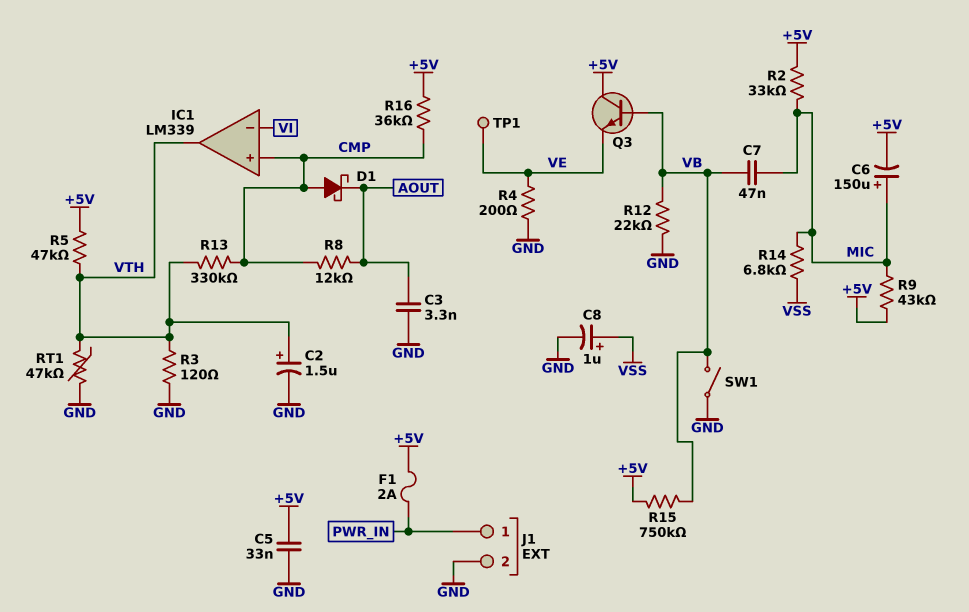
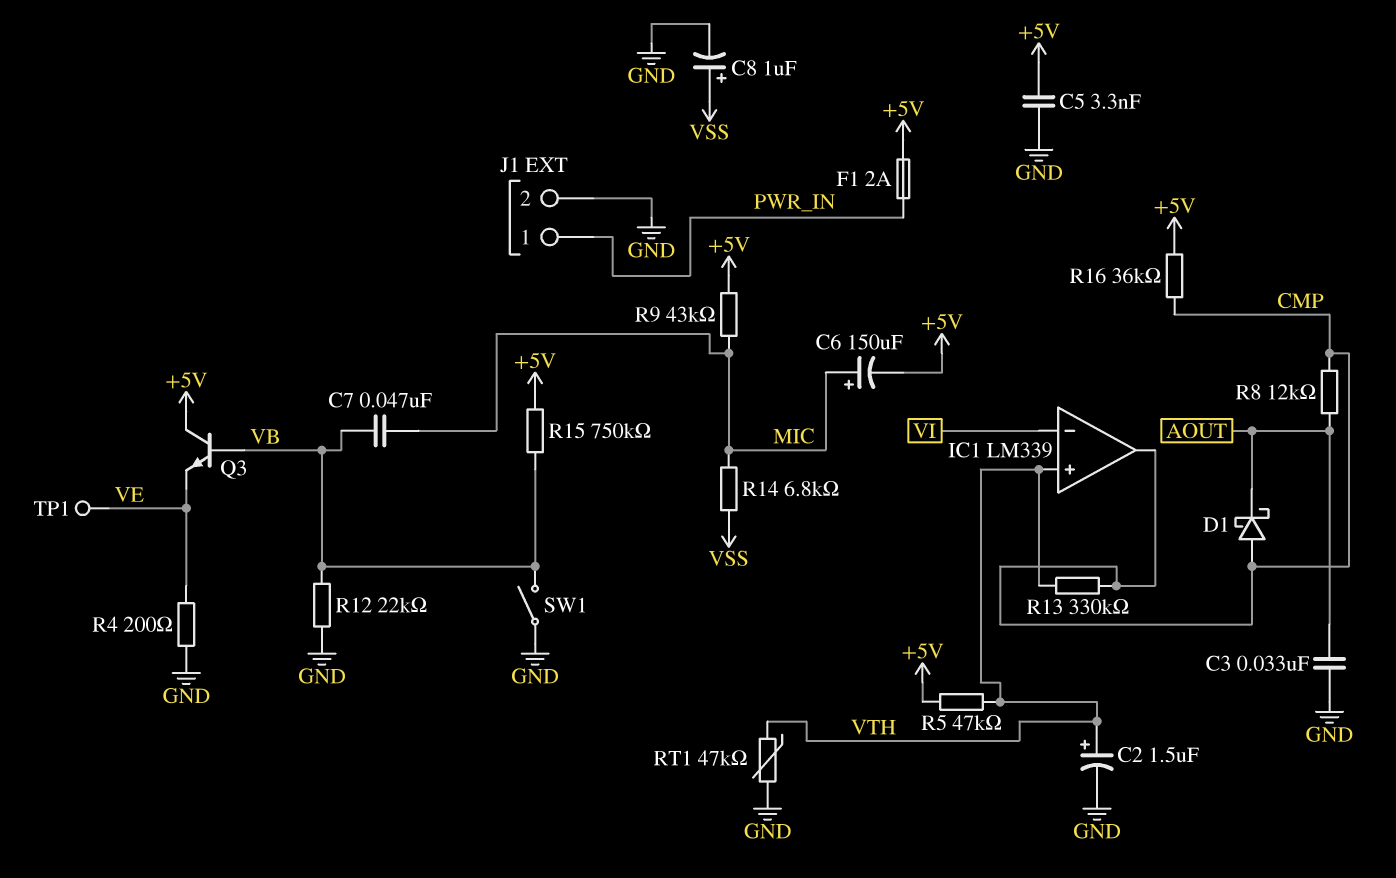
C3: 3.3nF (AOUT, GND) -> 33nF (AOUT, GND)
C5: 33nF (+5V, GND) -> 3.3nF (+5V, GND)
IC1 pin in+: CMP -> VTH
IC1 pin out: VTH -> CMP
R2: 33k (+5V, MIC) -> none
R3: 120 (GND, VTH) -> none

